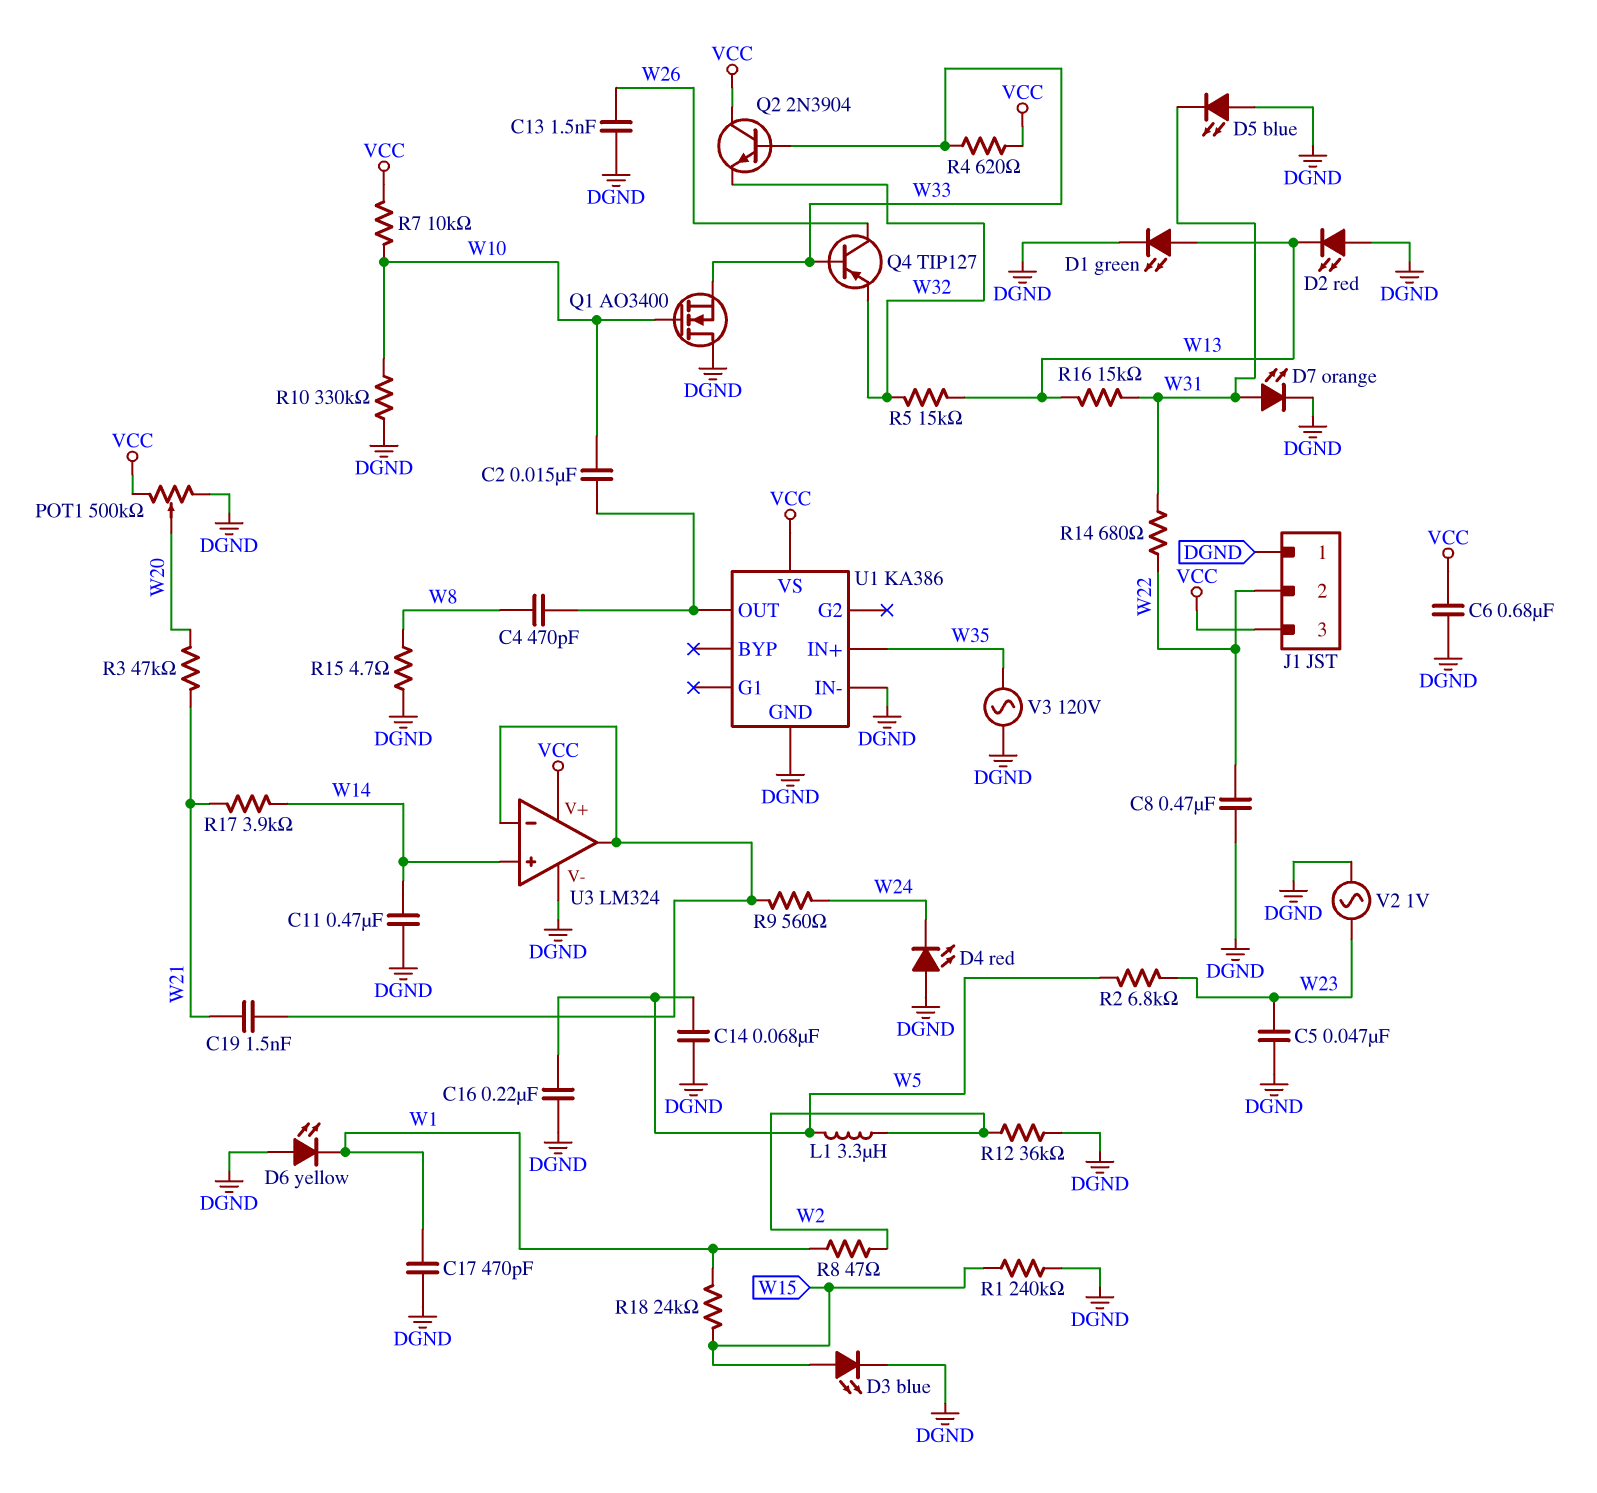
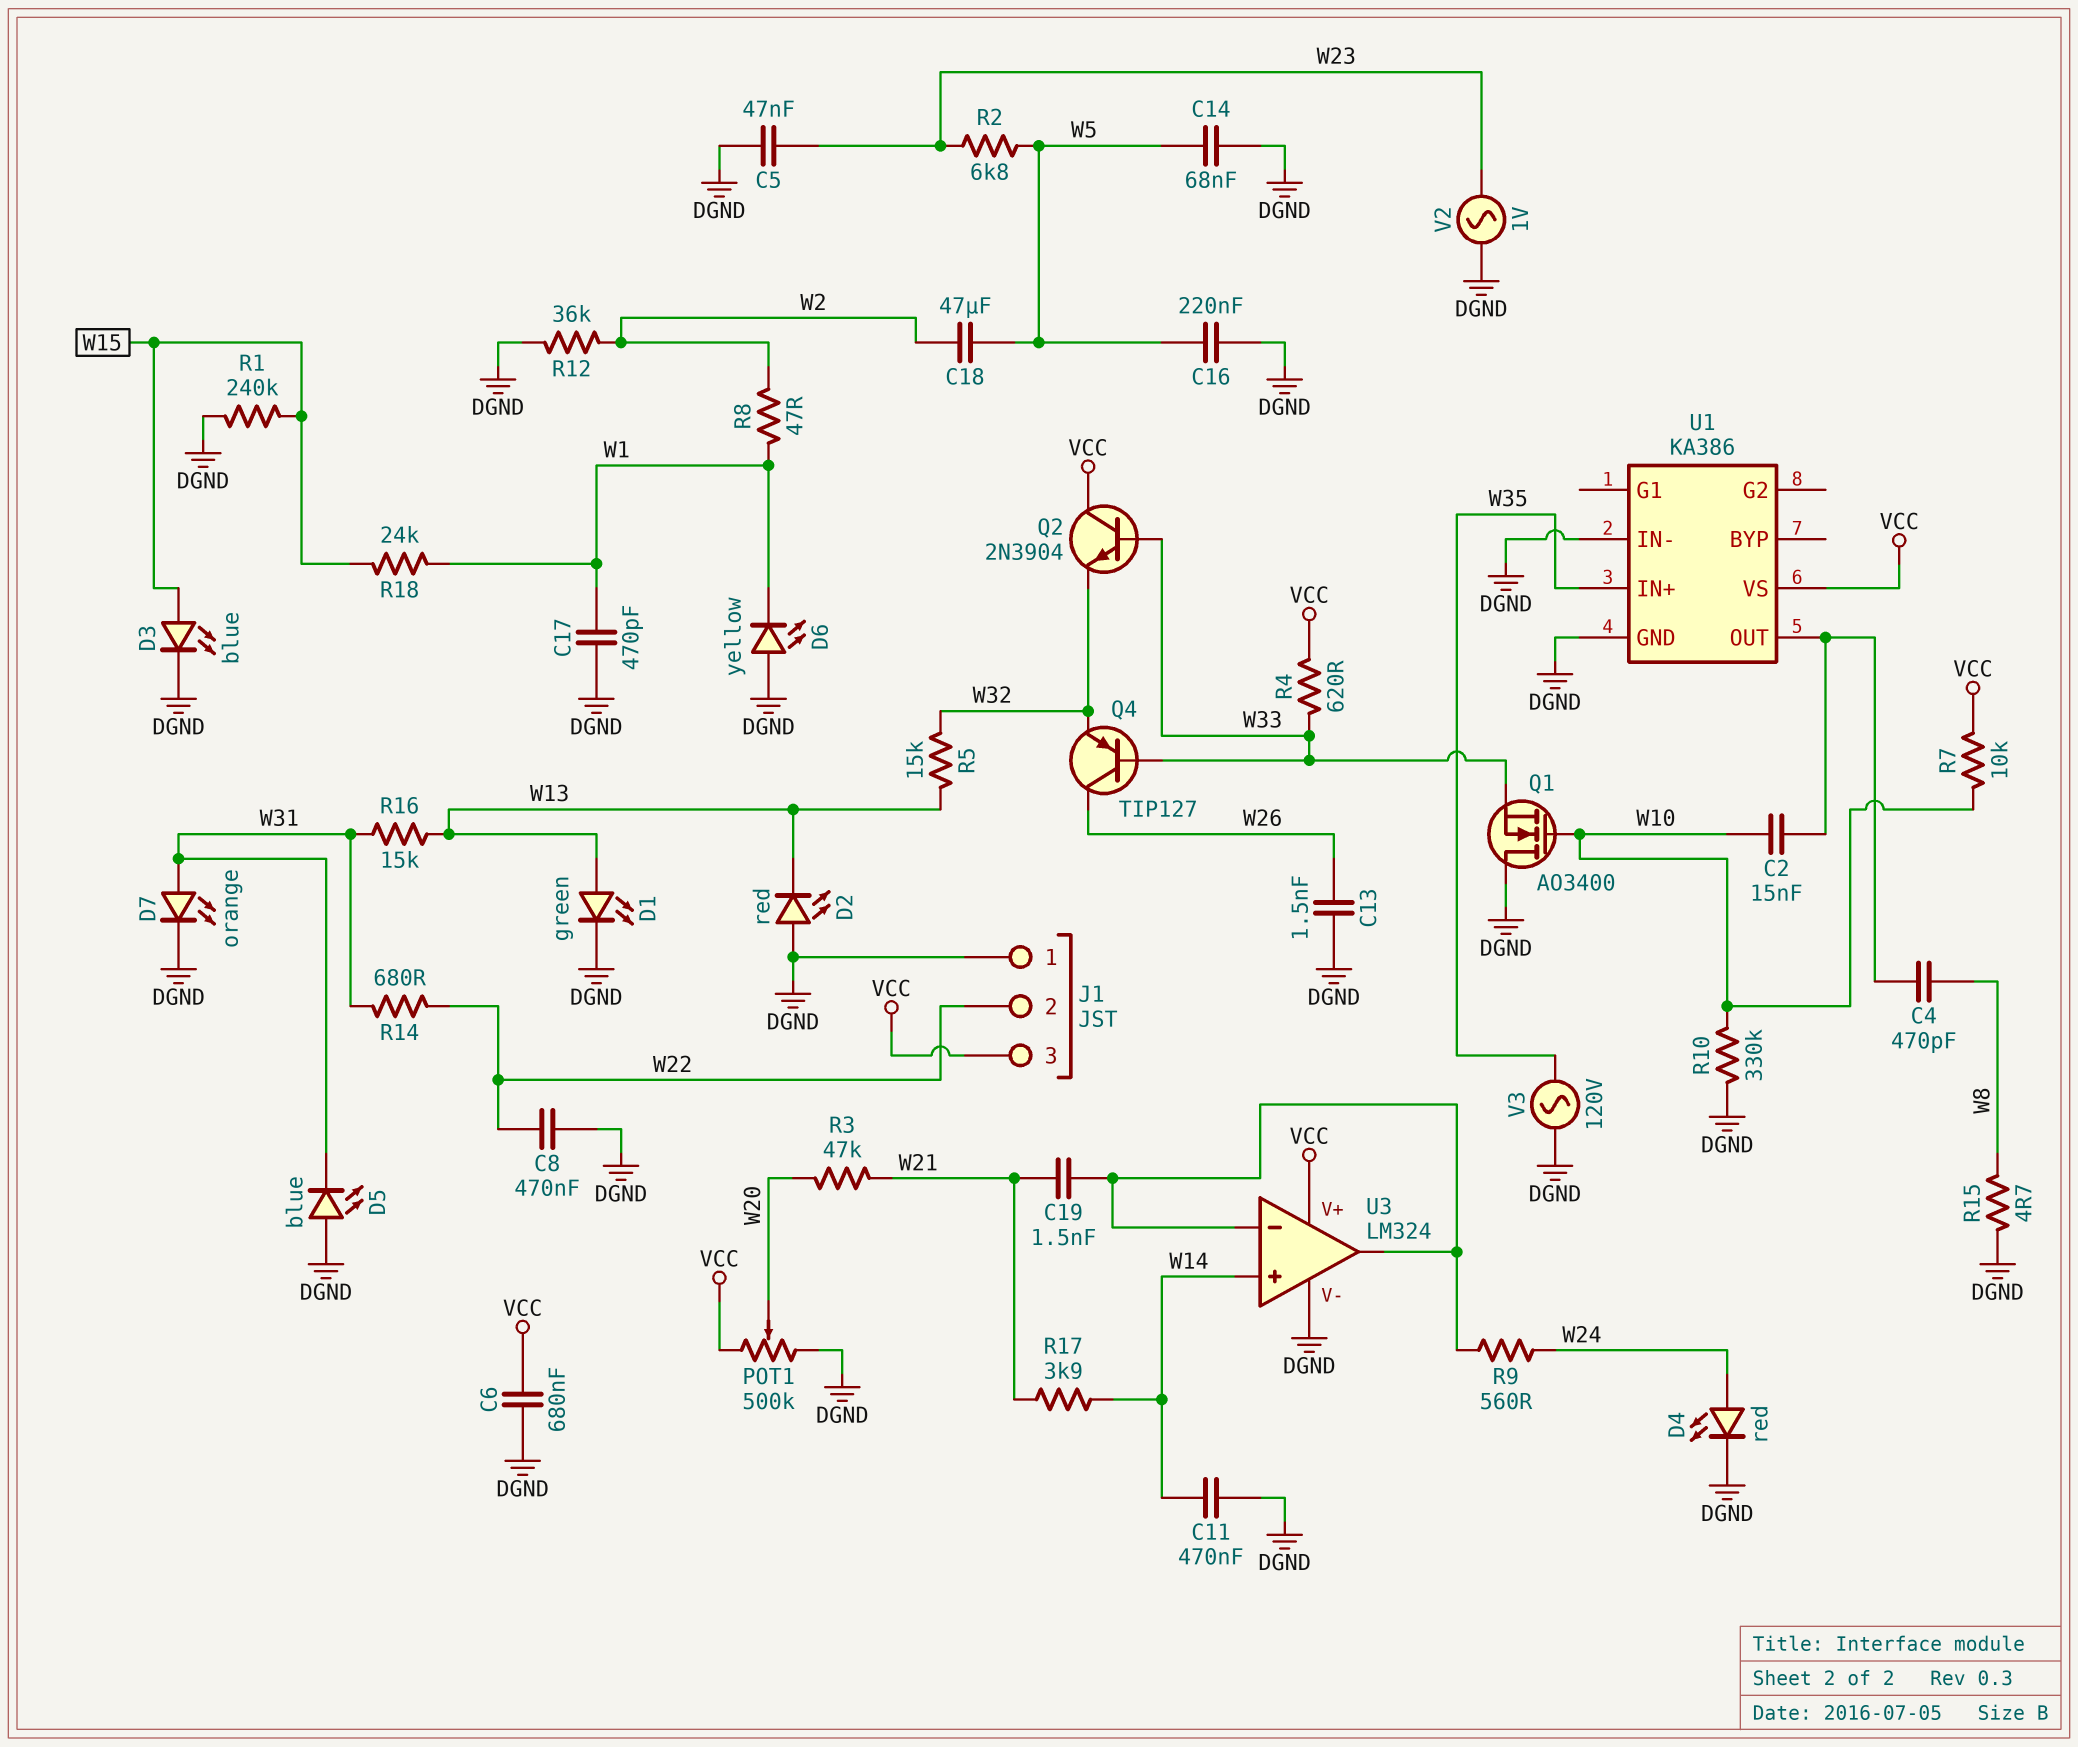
C18: none -> 47uF (W2, W5)
D4: LED red (A DGND, K W24) -> LED red (A W24, K DGND)
L1: 3.3uH (W2, W5) -> none

